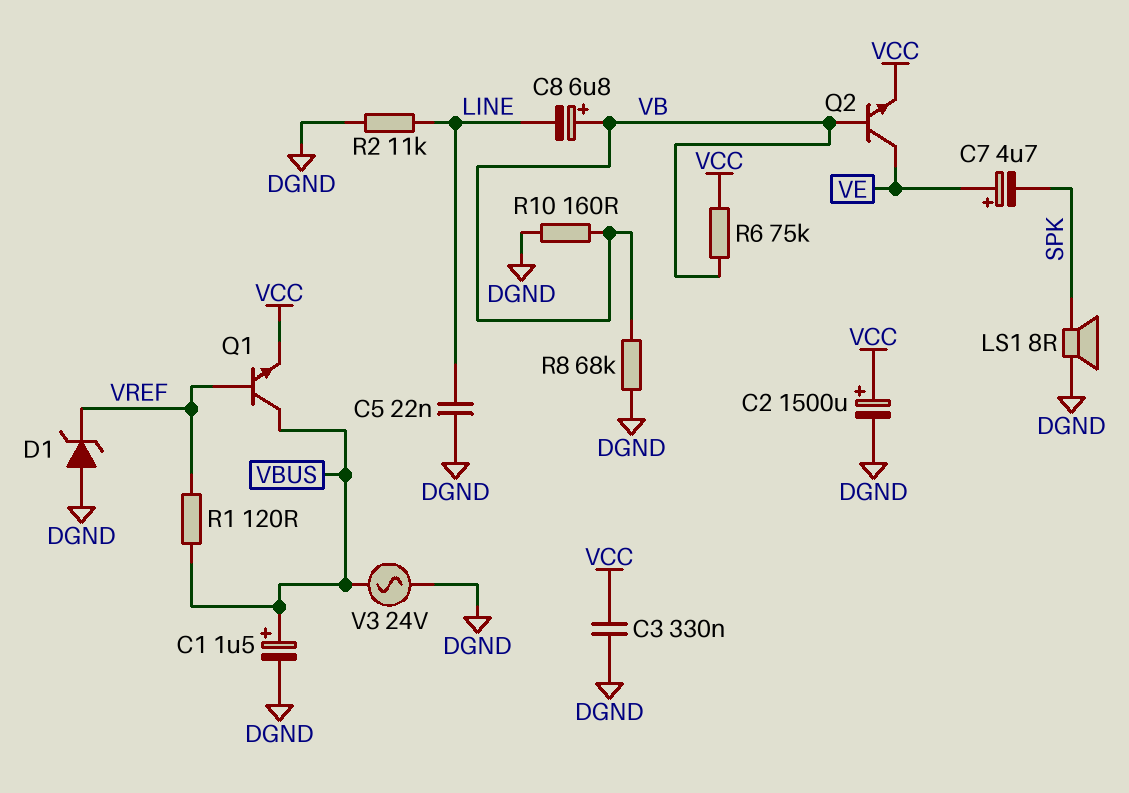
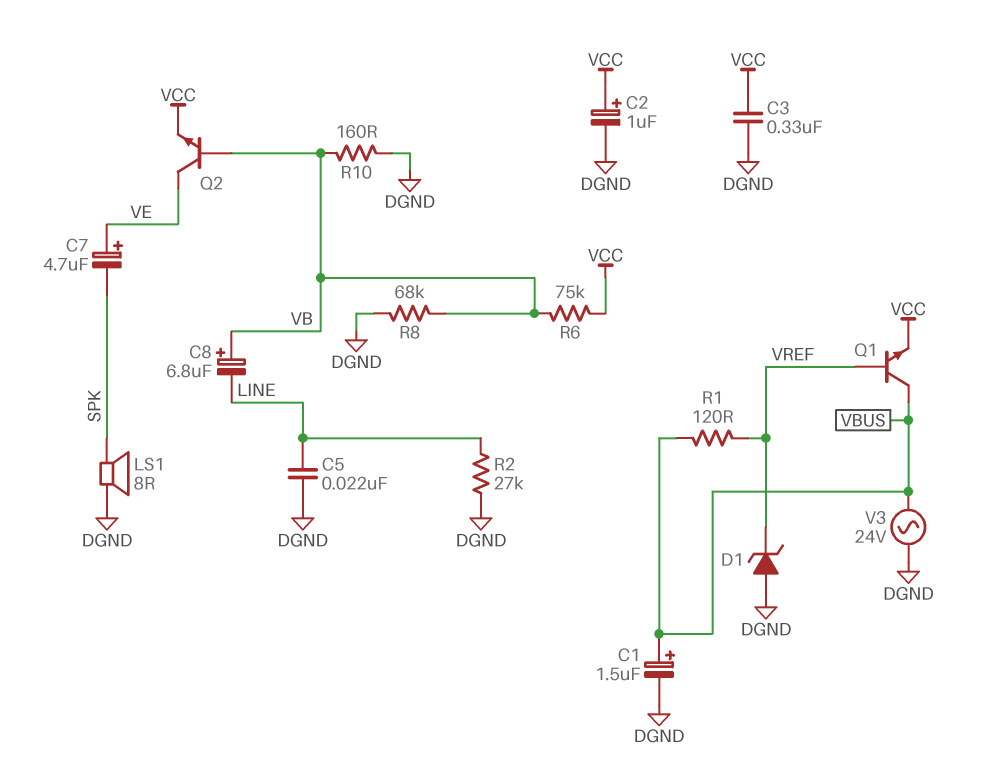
C2: 1500uF (plus VCC, minus DGND) -> 1uF (plus VCC, minus DGND)
R2: 11k (DGND, LINE) -> 27k (DGND, LINE)

